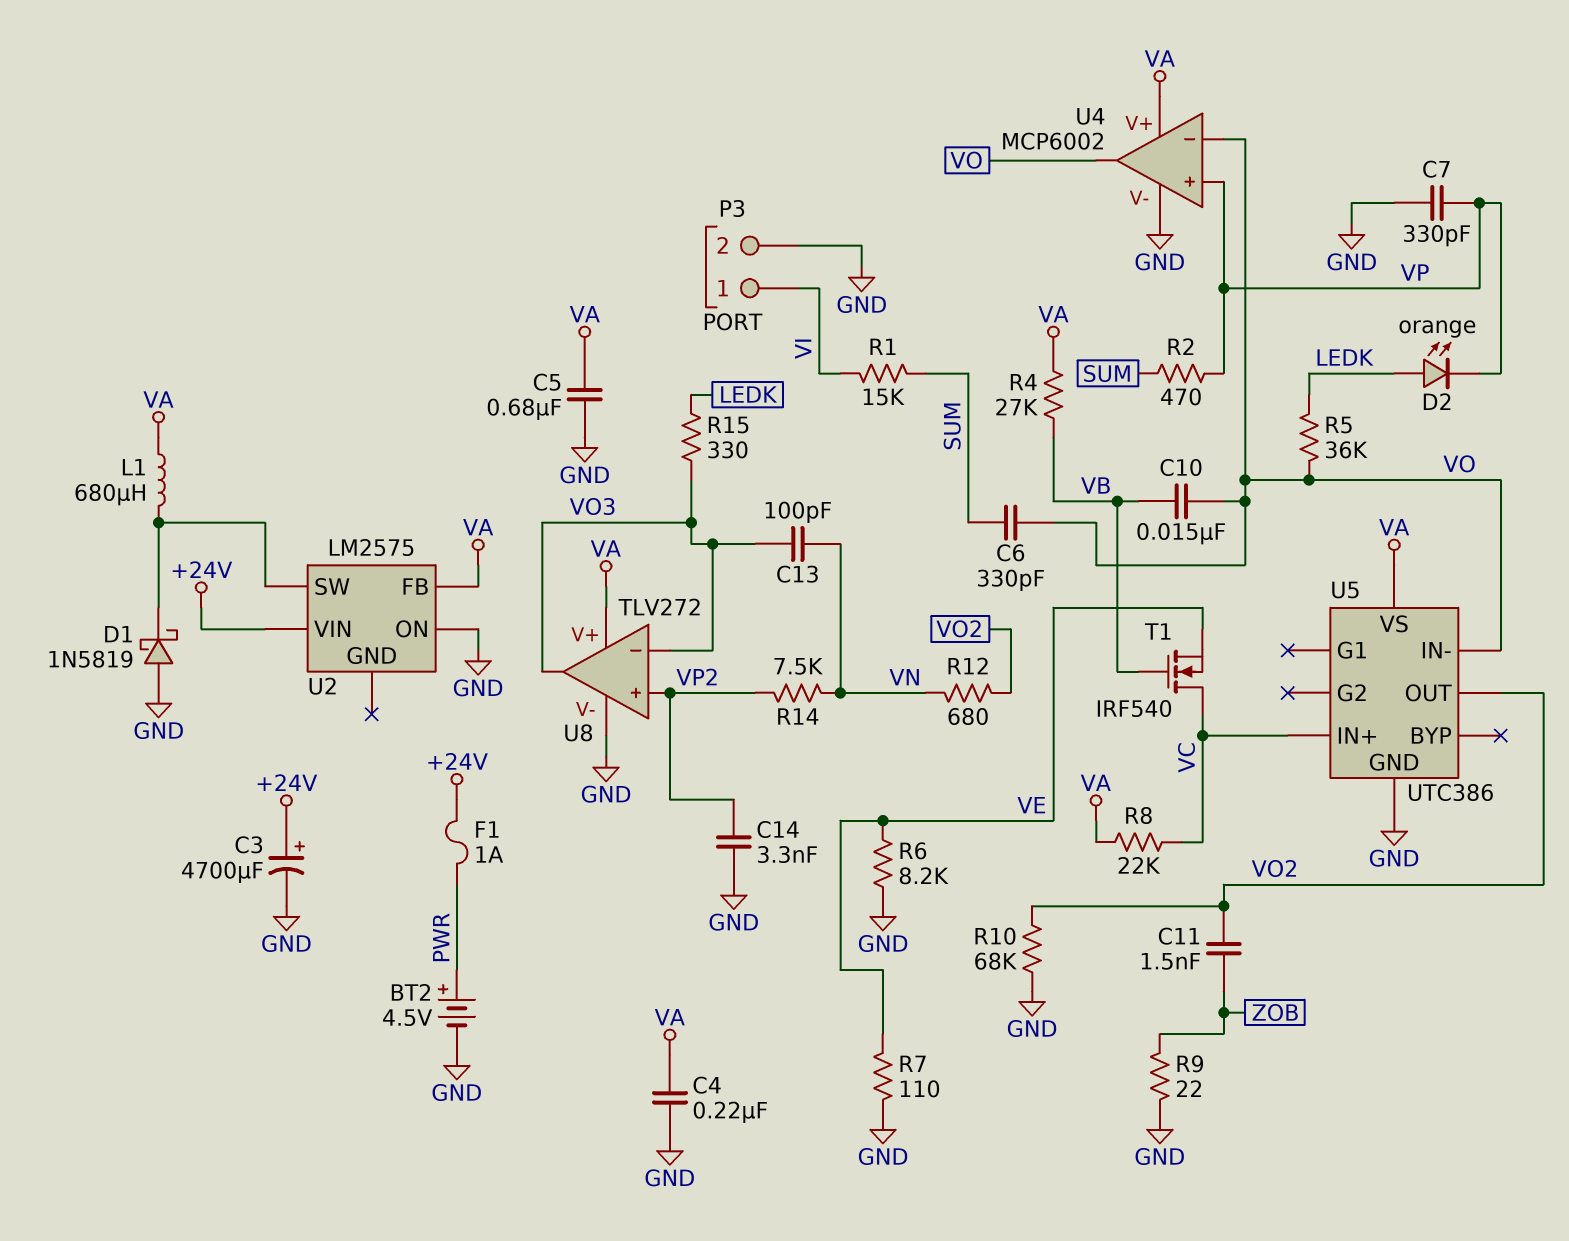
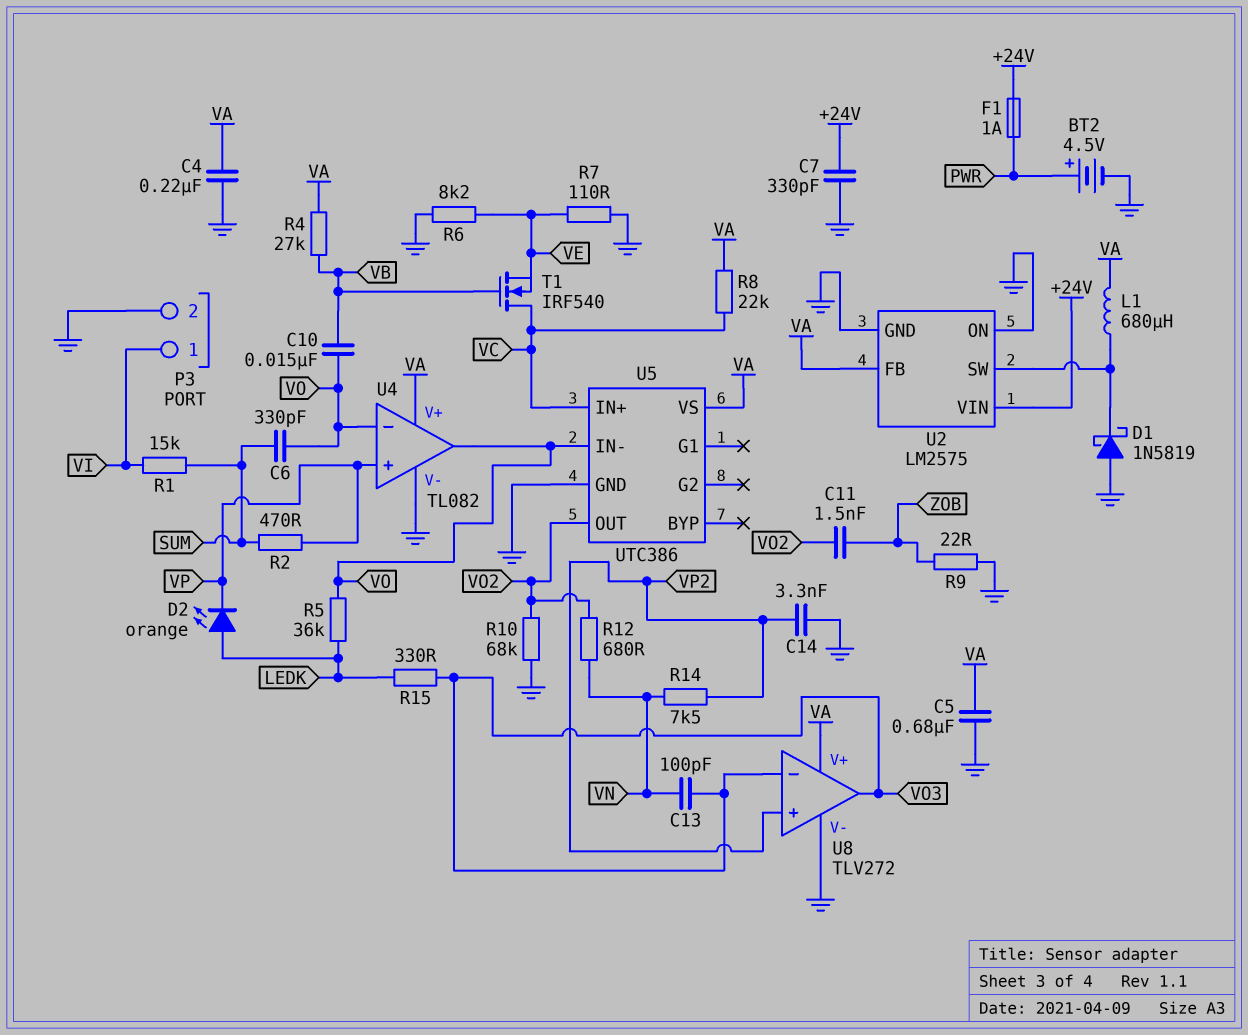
C3: 4700uF (plus +24V, minus GND) -> none
C7: 330pF (GND, VP) -> 330pF (+24V, GND)
U2 pin GND: none -> GND
U4: MCP6002 -> TL082

